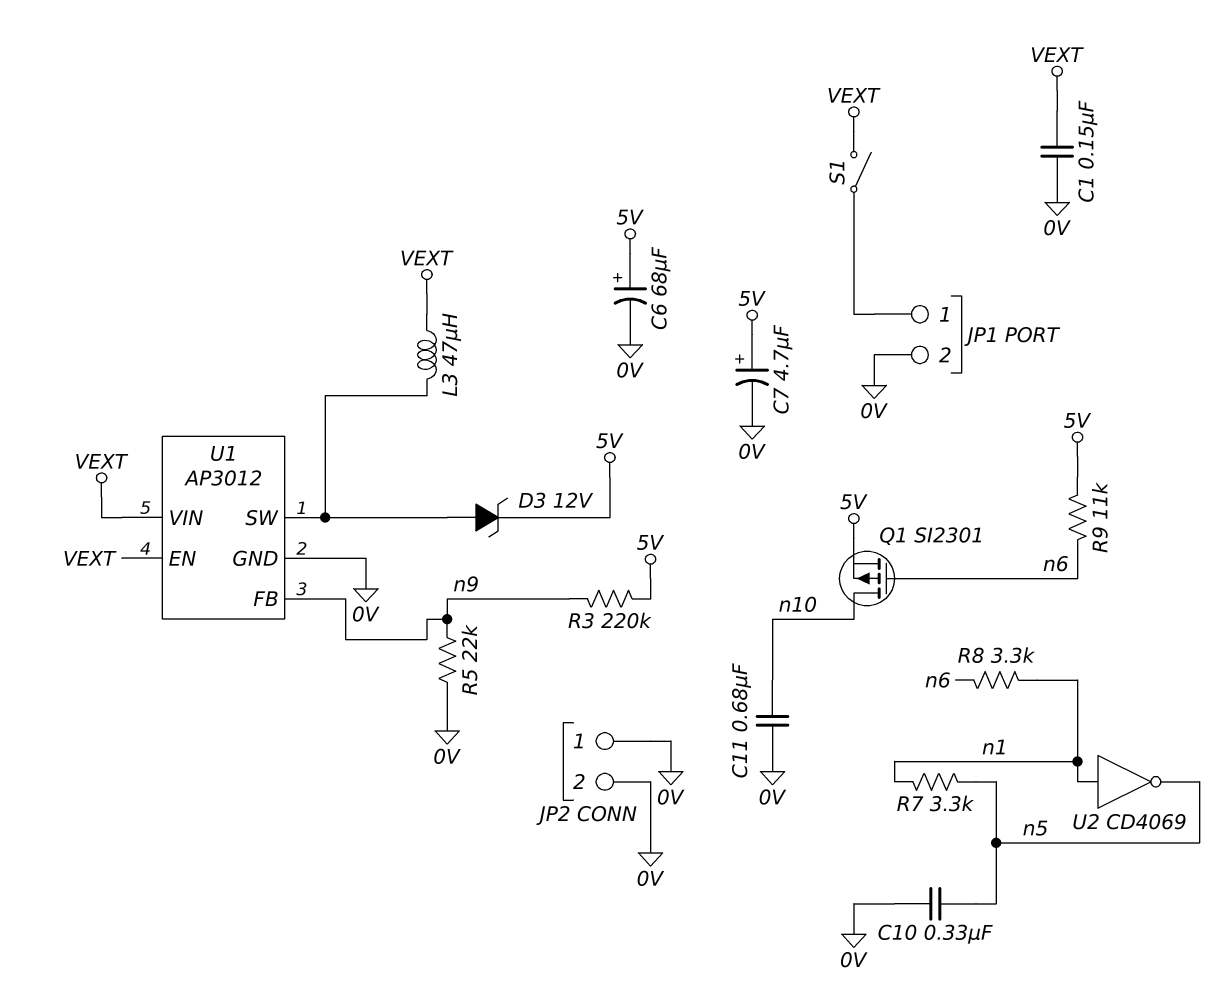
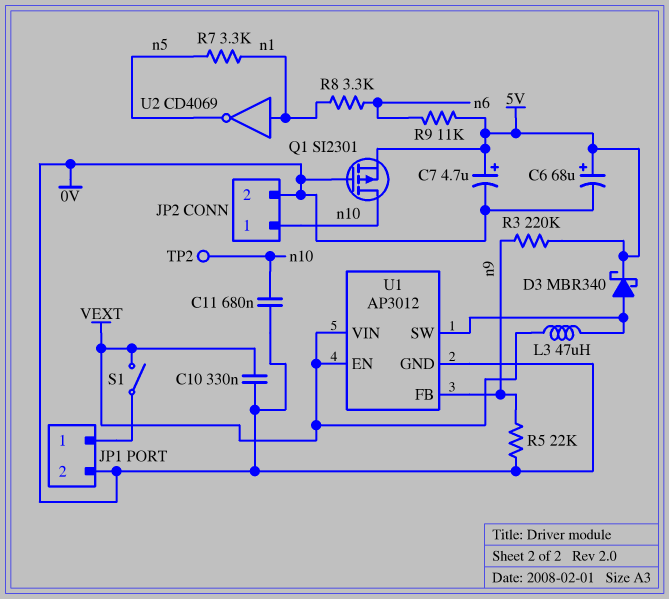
C1: 150nF (0V, VEXT) -> none
C10: 330nF (0V, n5) -> 330nF (0V, VEXT)
D3: zener 12V (A U1/SW, K 5V) -> schottky MBR340 (A U1/SW, K 5V)
JP2 pin 1: 0V -> n10
Q1: PMOS SI2301 (G n6, D n10, S 5V) -> PMOS SI2301 (G 0V, D n10, S 5V)
TP2: none -> test point (n10)

